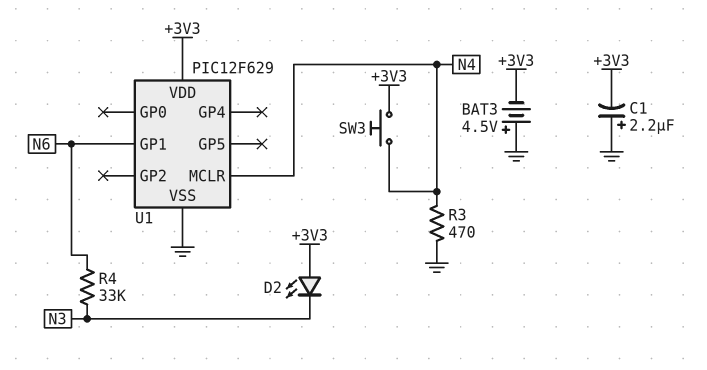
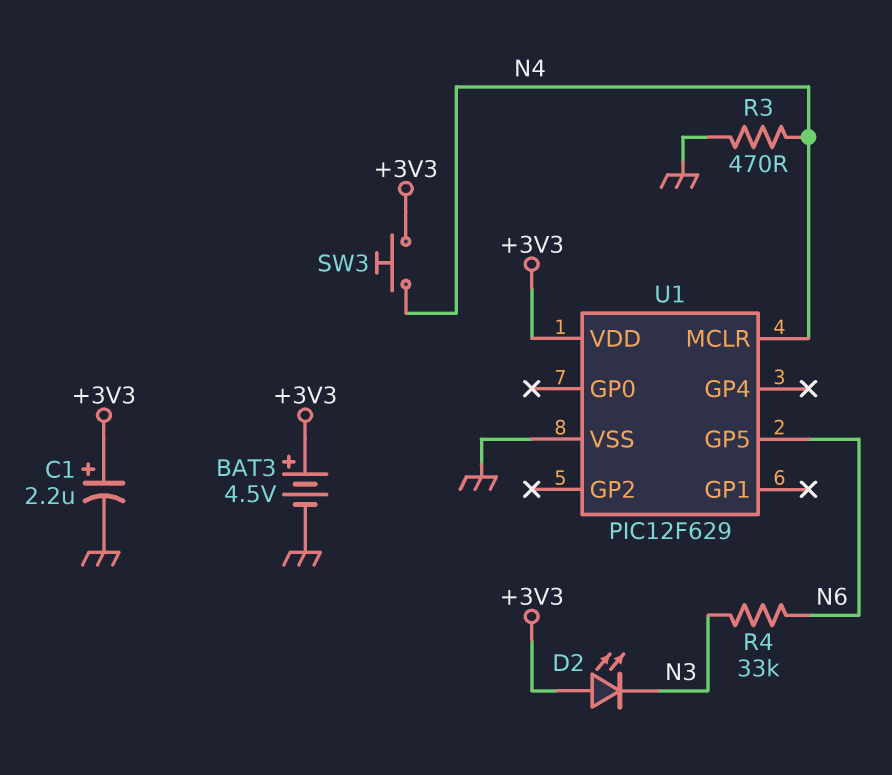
BAT3: 4.5V (plus GND, minus +3V3) -> 4.5V (plus +3V3, minus GND)
C1: 2.2uF (plus GND, minus +3V3) -> 2.2uF (plus +3V3, minus GND)
U1 pin GP1: N6 -> none
U1 pin GP5: none -> N6

